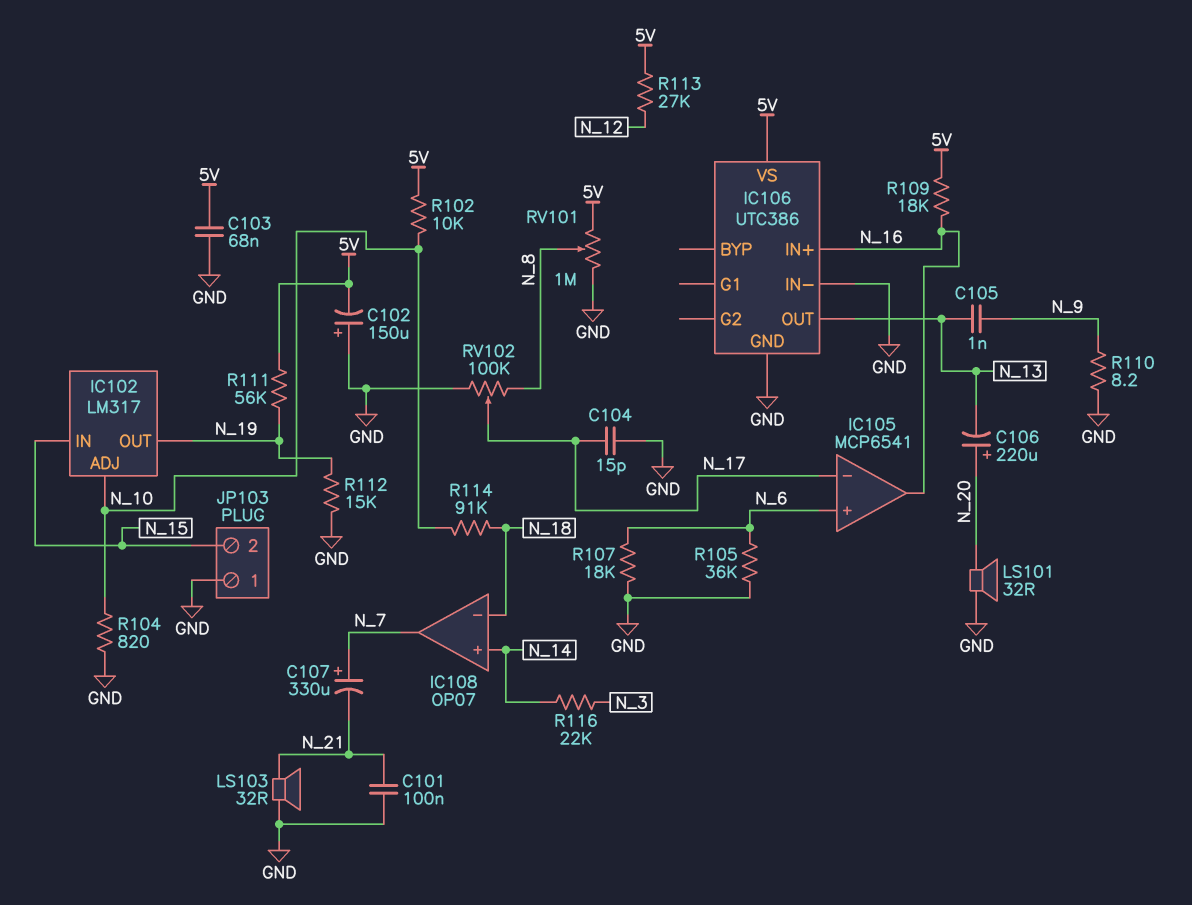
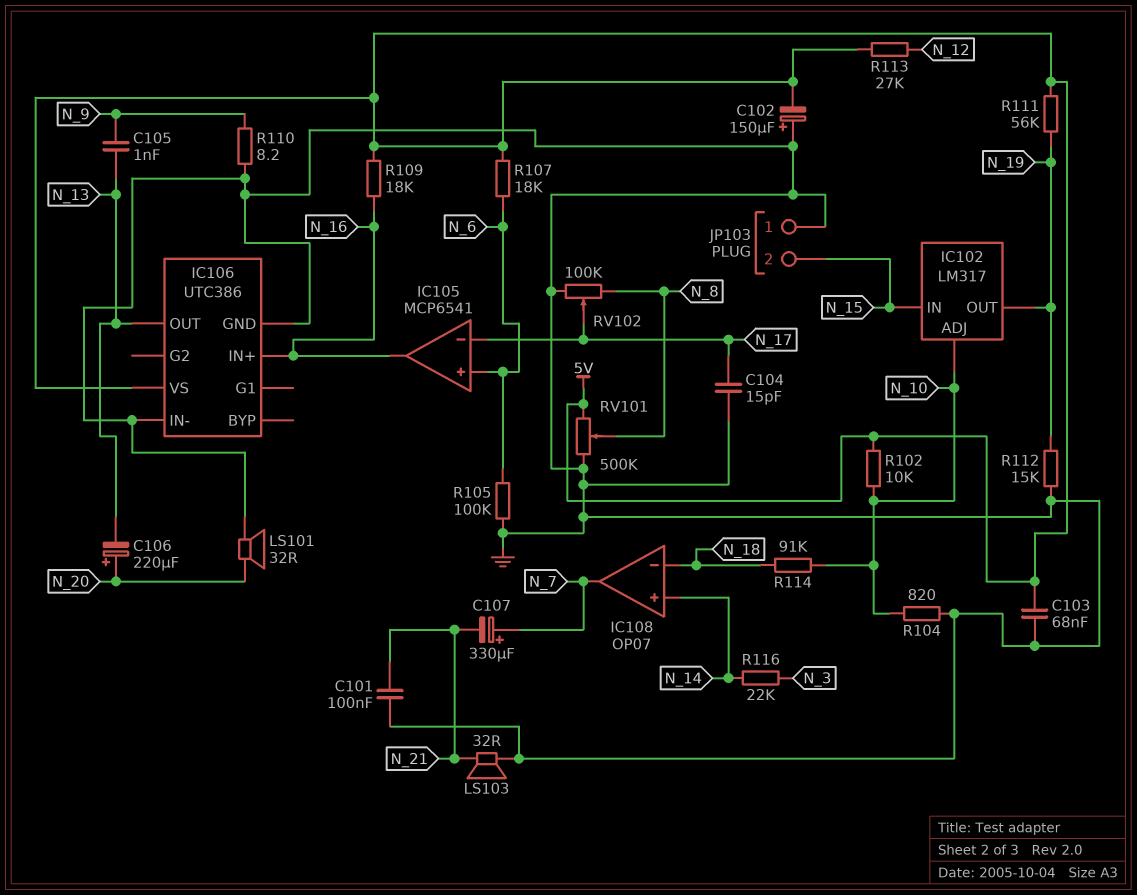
R105: 36k (GND, N_6) -> 100k (GND, N_6)
R107: 18k (GND, N_6) -> 18k (5V, N_6)
RV101: 1M (5V, GND, wiper N_8) -> 500k (5V, GND, wiper N_8)

